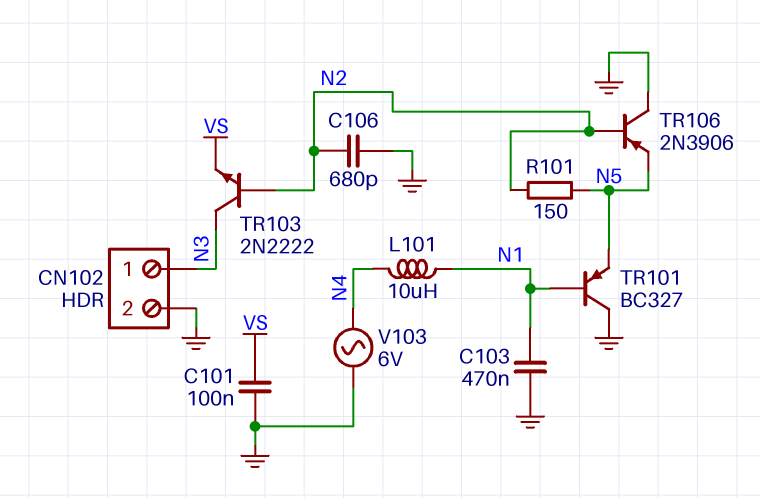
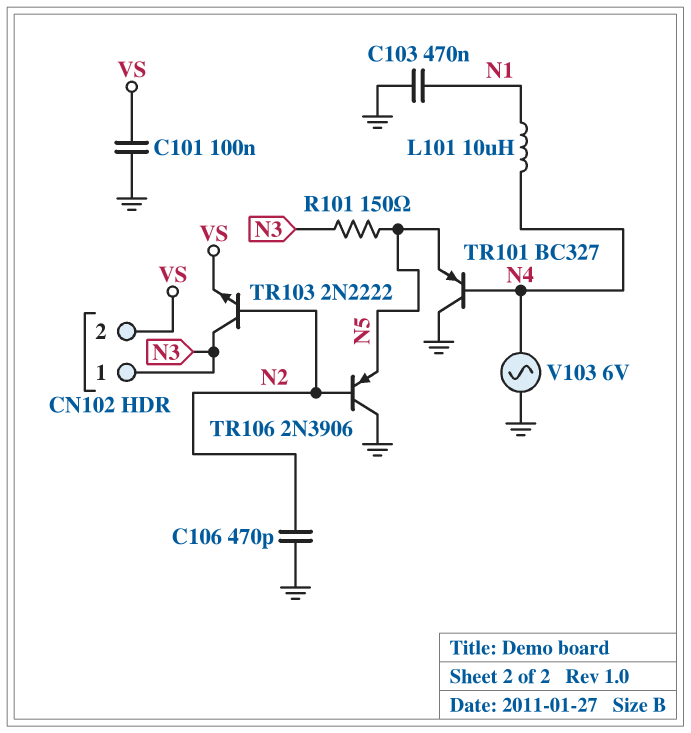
C106: 680pF (GND, N2) -> 470pF (GND, N2)
CN102 pin 2: GND -> VS
R101: 150 (N2, N5) -> 150 (N3, N5)
TR101: PNP BC327 (B N1, C GND, E N5) -> PNP BC327 (B N4, C GND, E N5)

